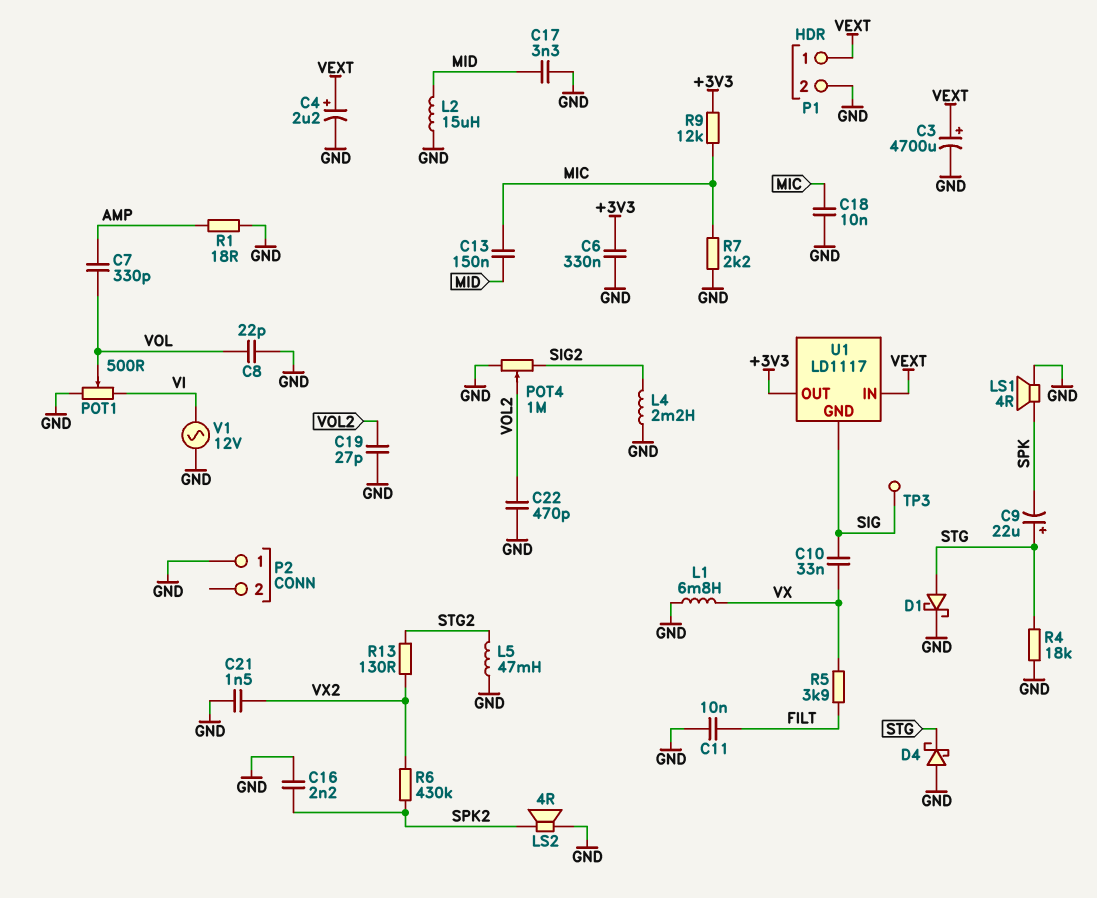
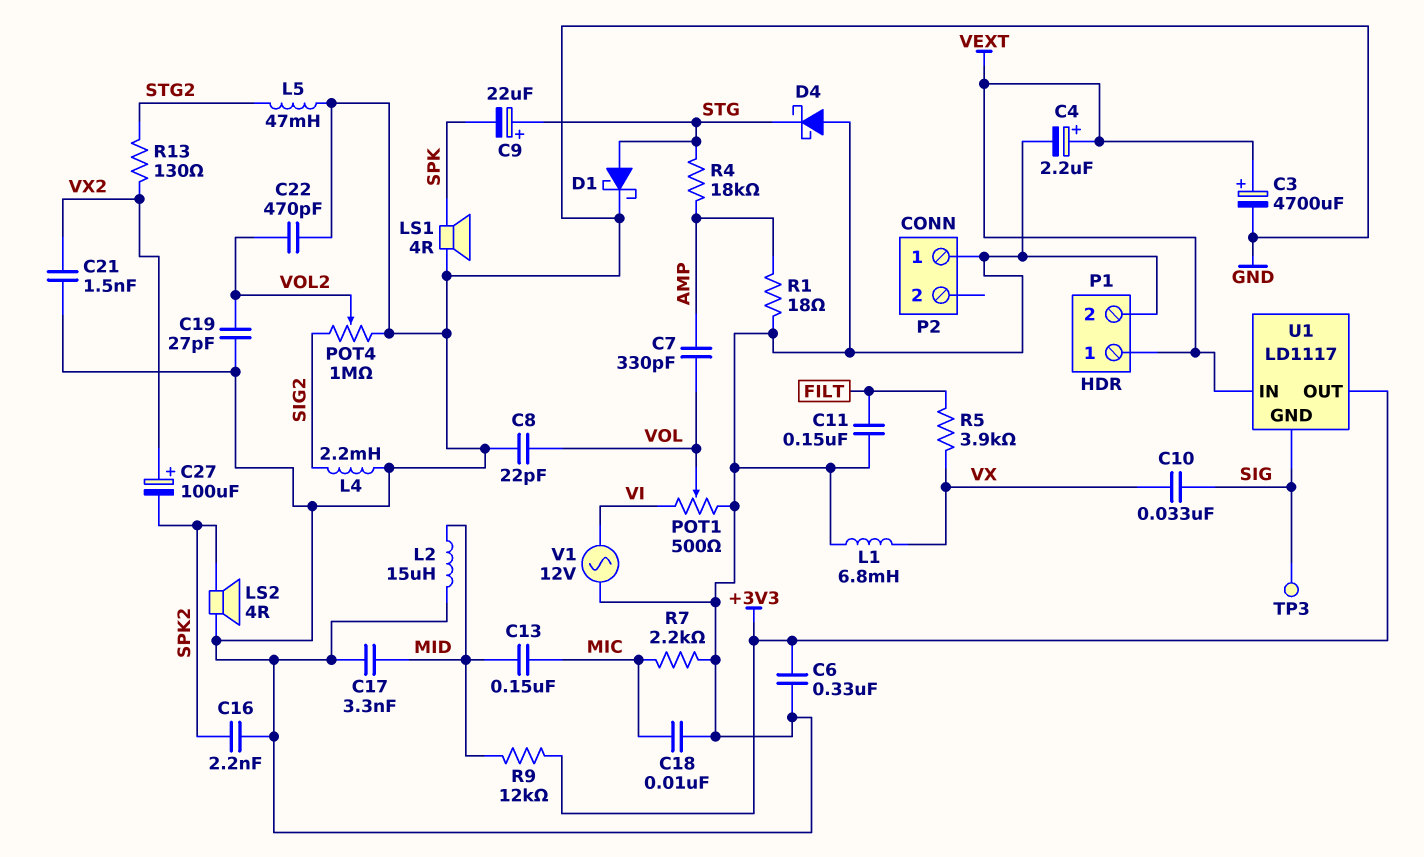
C11: 10nF (FILT, GND) -> 150nF (FILT, GND)
C27: none -> 100uF (plus VX2, minus SPK2)
R4: 18k (GND, STG) -> 18k (AMP, STG)
R6: 430k (SPK2, VX2) -> none
R9: 12k (+3V3, MIC) -> 12k (+3V3, MID)

